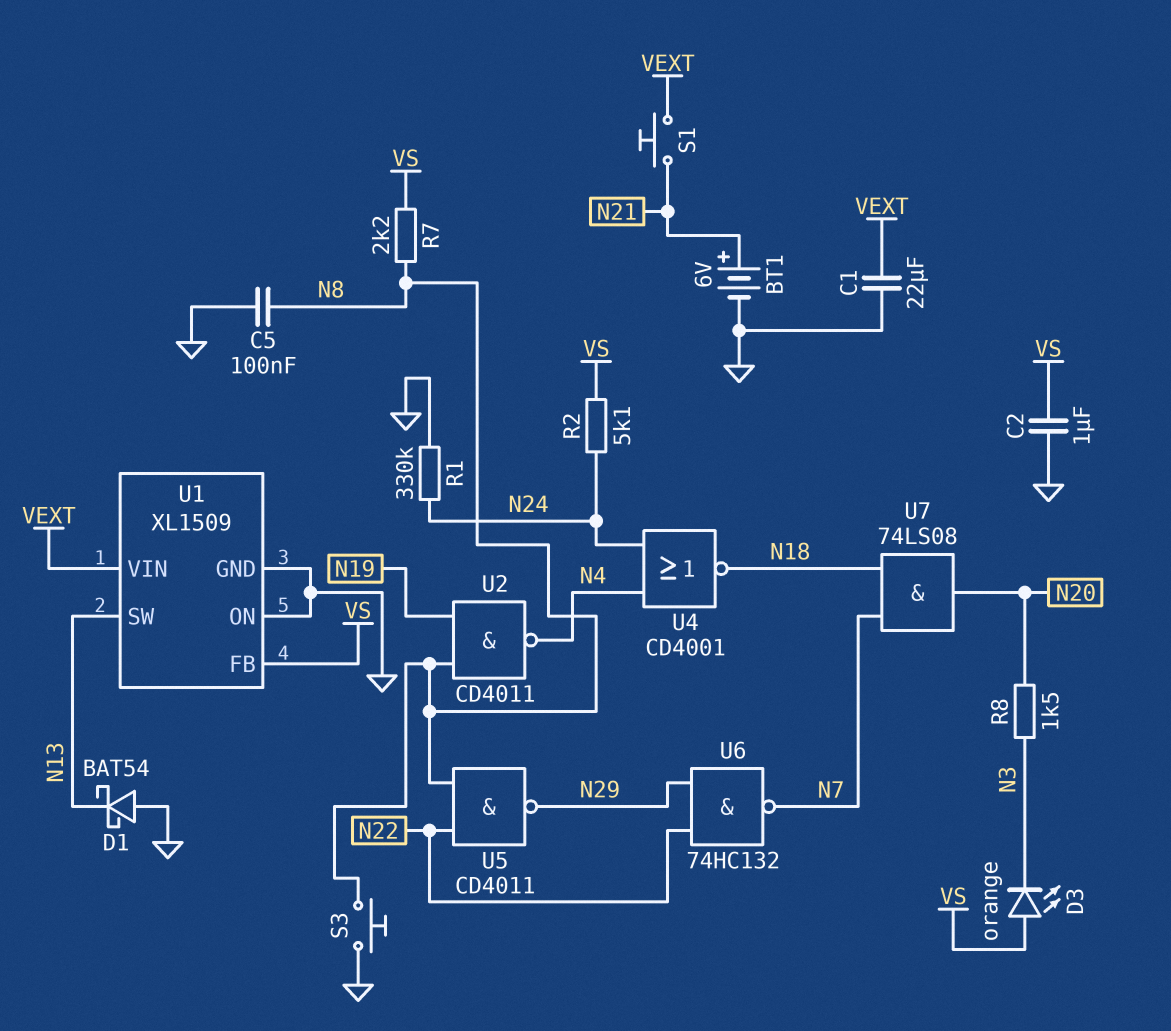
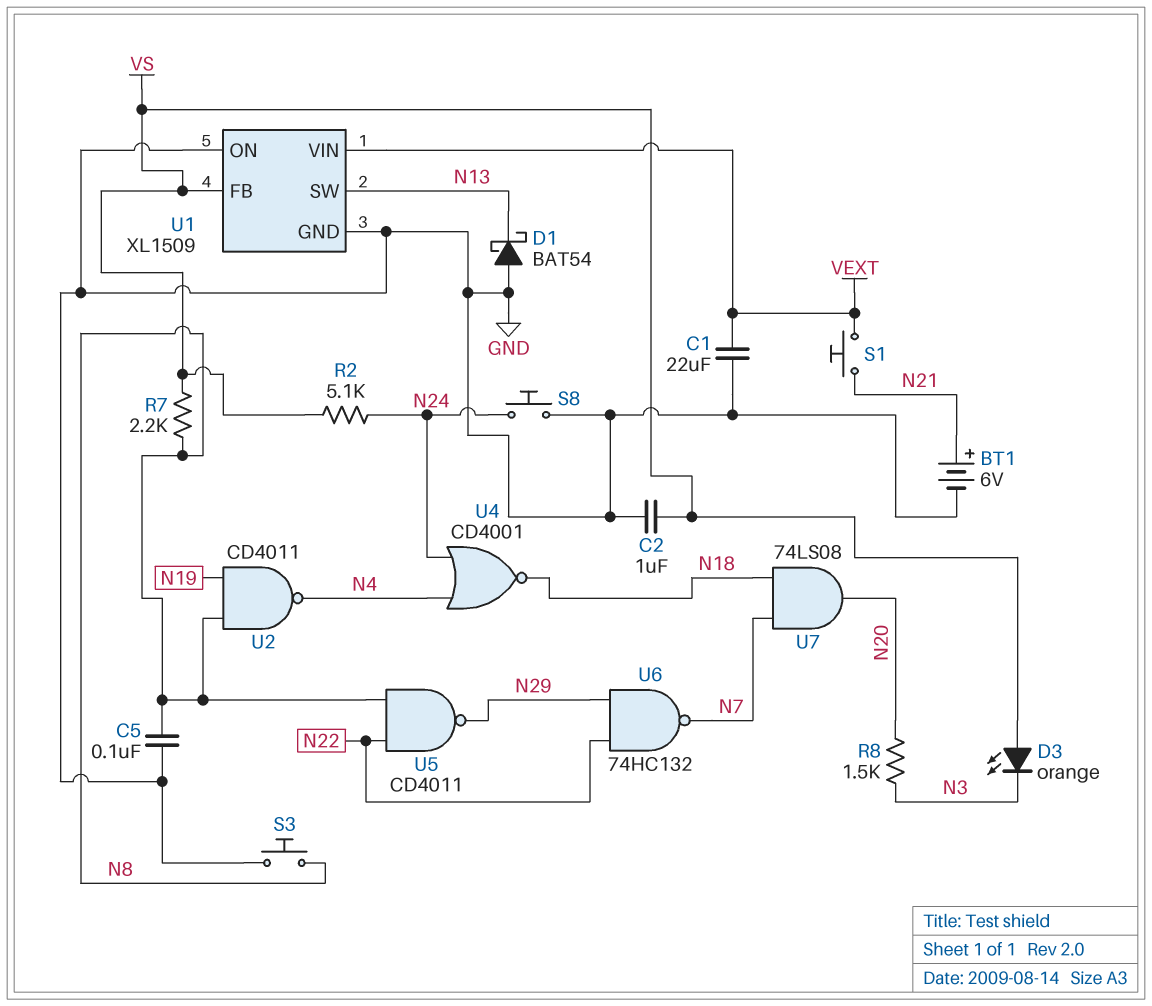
R1: 330k (GND, N24) -> none
S8: none -> button (GND, N24)

